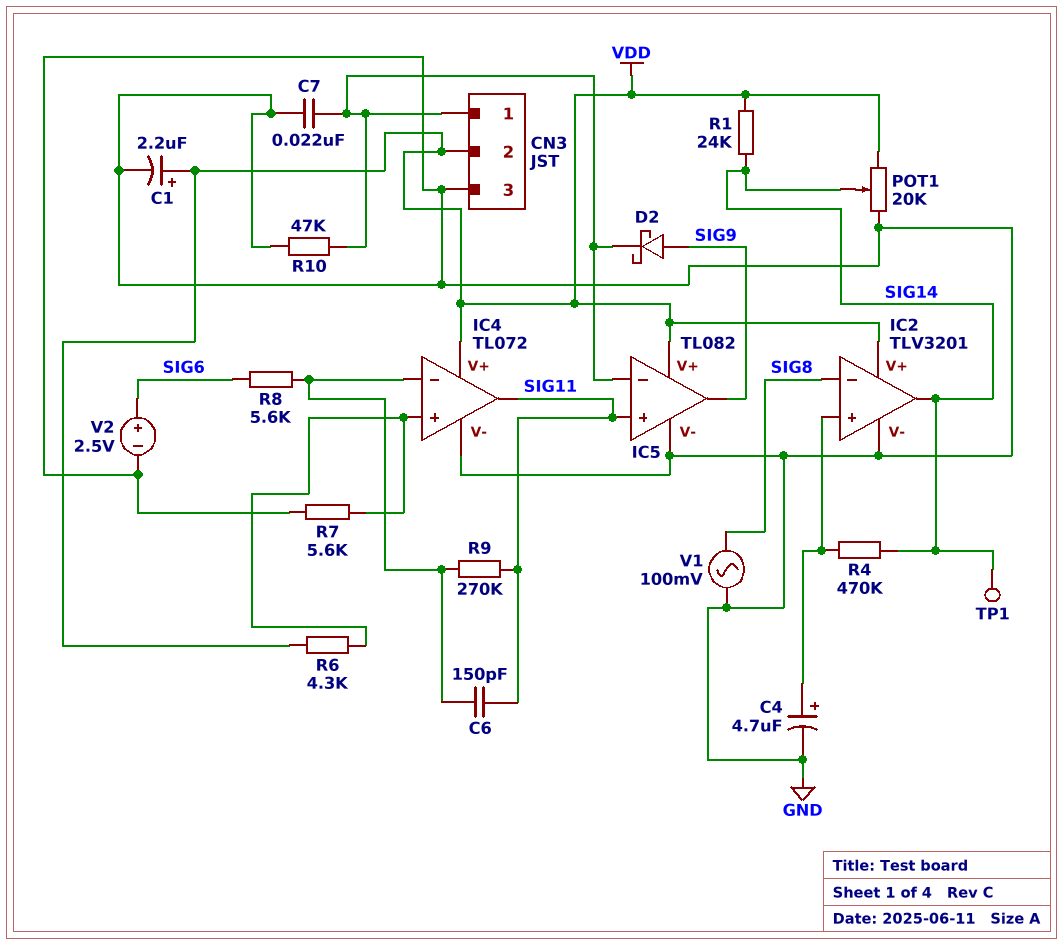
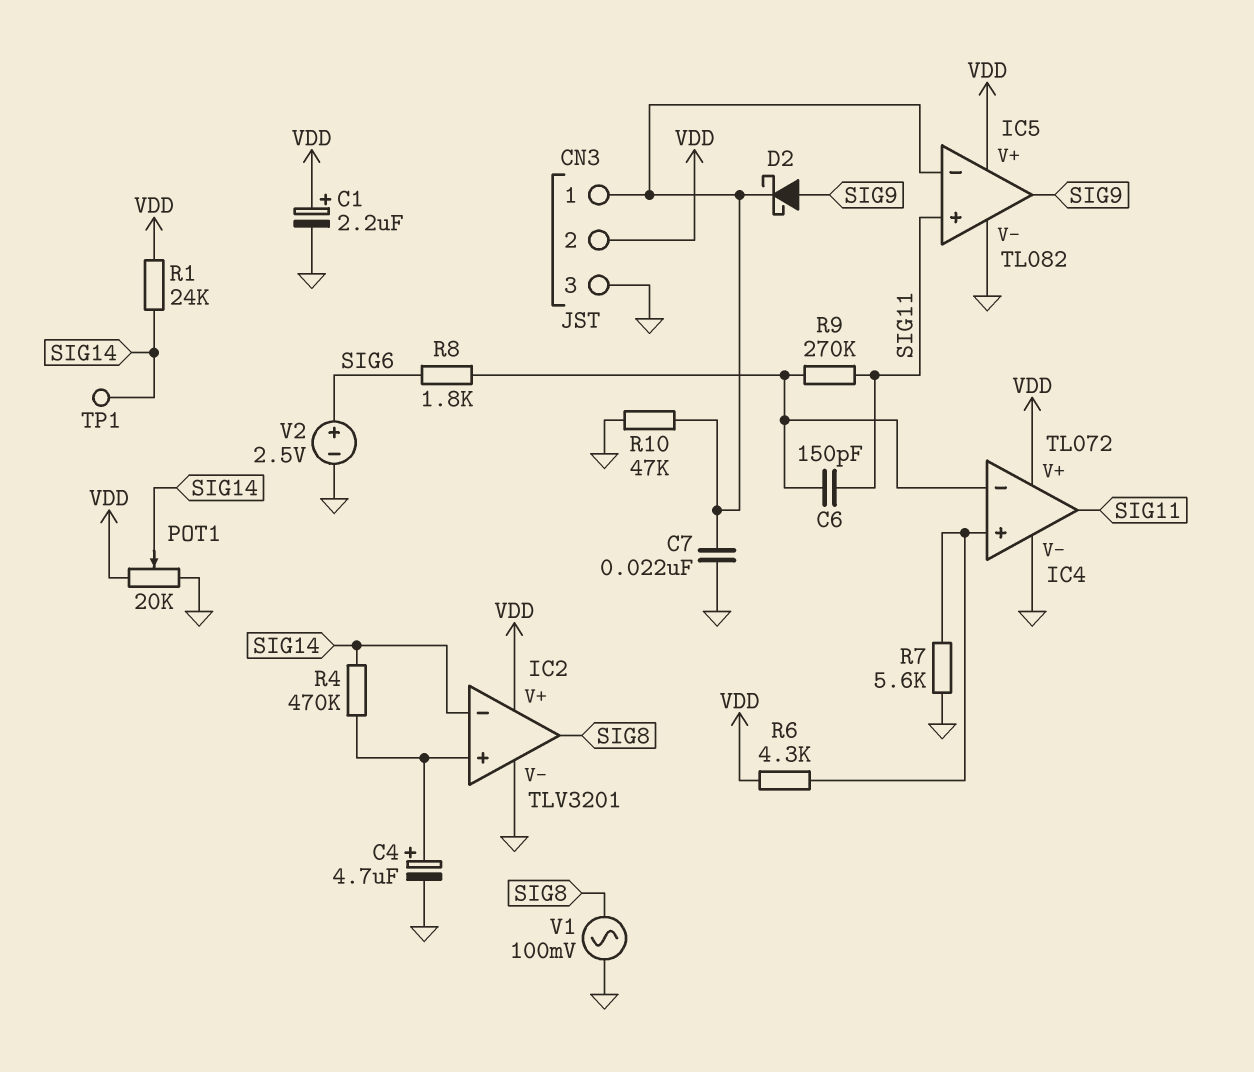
IC2 pin in-: SIG8 -> SIG14
IC2 pin out: SIG14 -> SIG8
R8: 5.6k (IC4/in-, SIG6) -> 1.8k (IC4/in-, SIG6)

